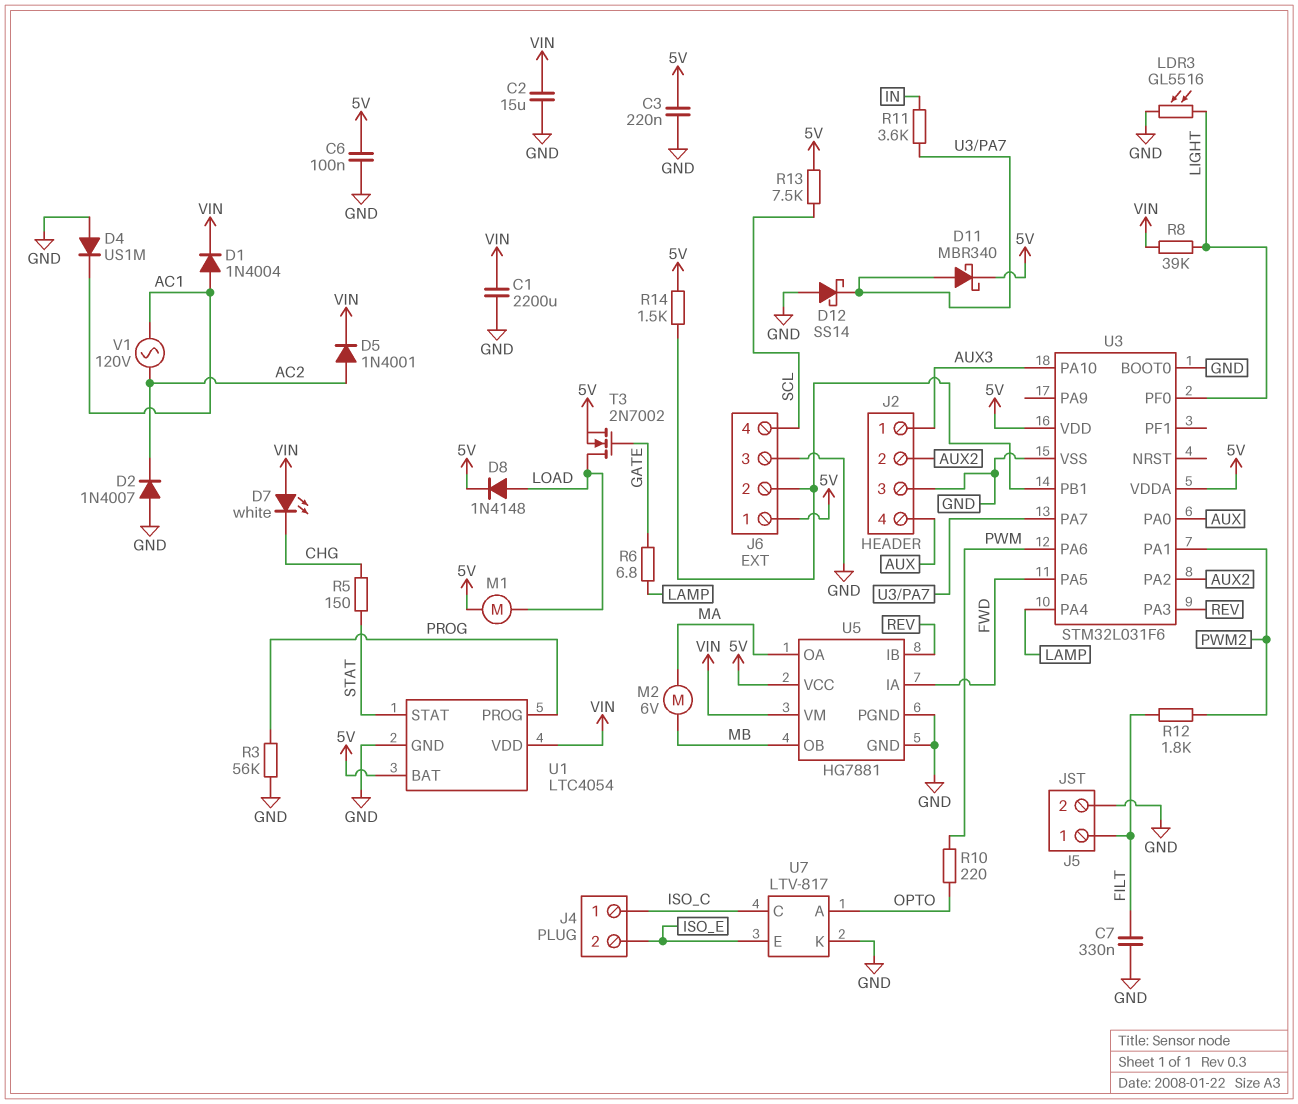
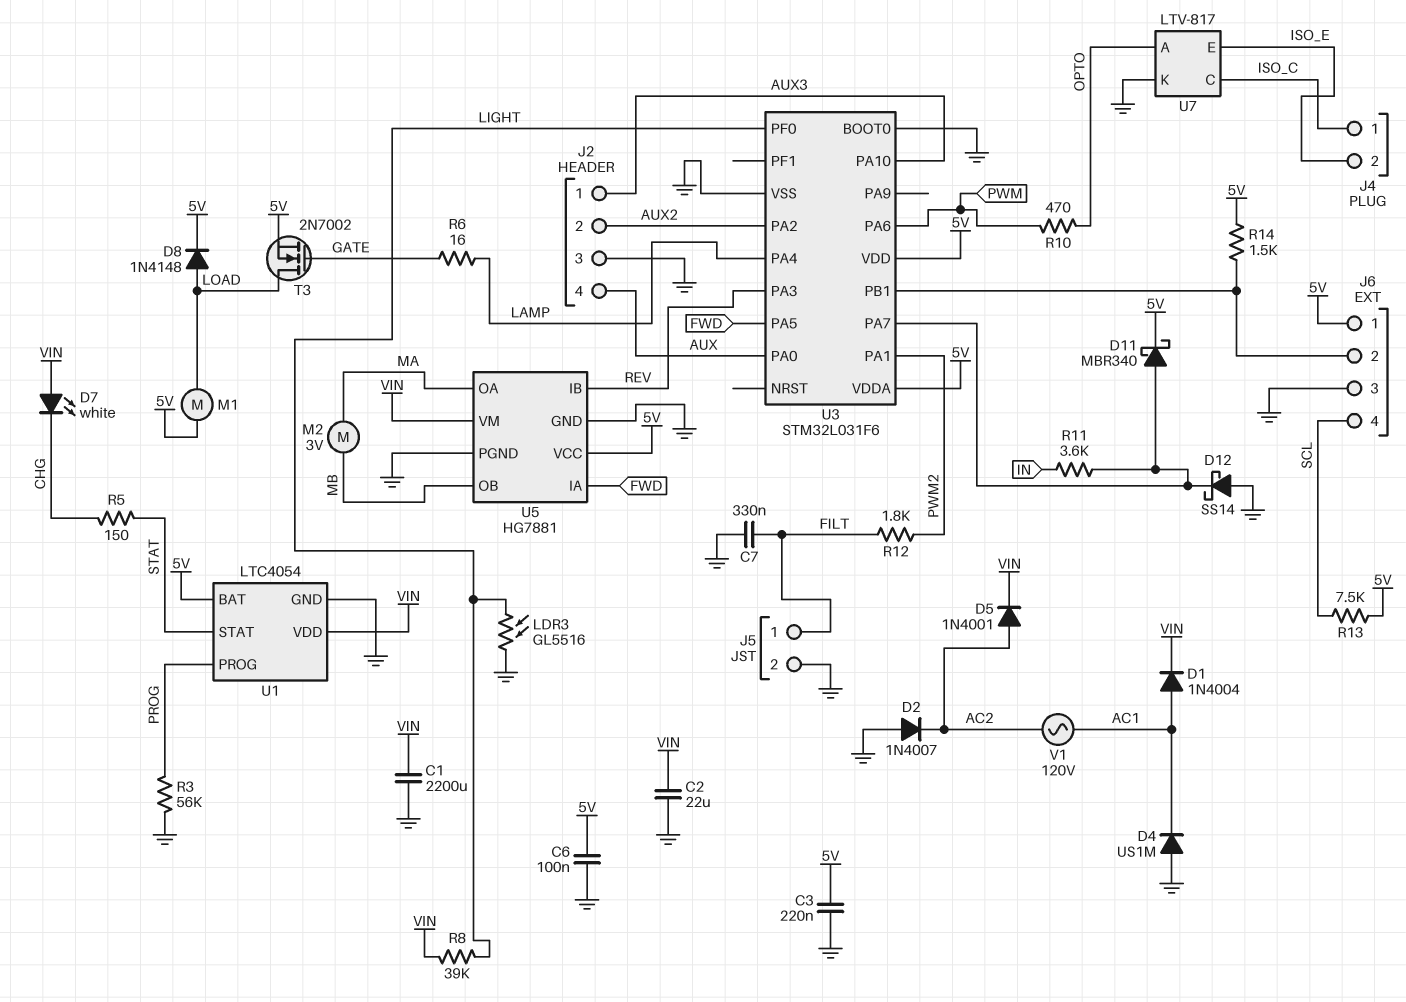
C2: 15uF (GND, VIN) -> 22uF (GND, VIN)
M2: motor 6V (MA, MB) -> motor 3V (MA, MB)
R6: 6.8 (GATE, LAMP) -> 16 (GATE, LAMP)
R10: 220 (OPTO, PWM) -> 470 (OPTO, PWM)

